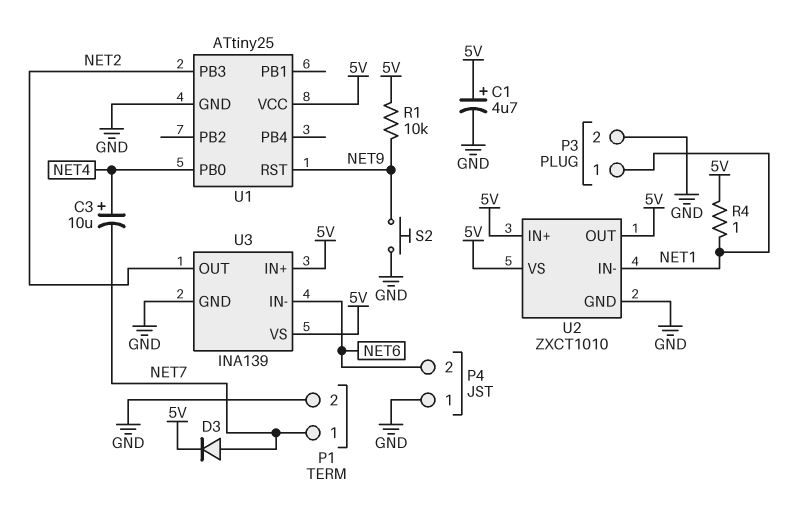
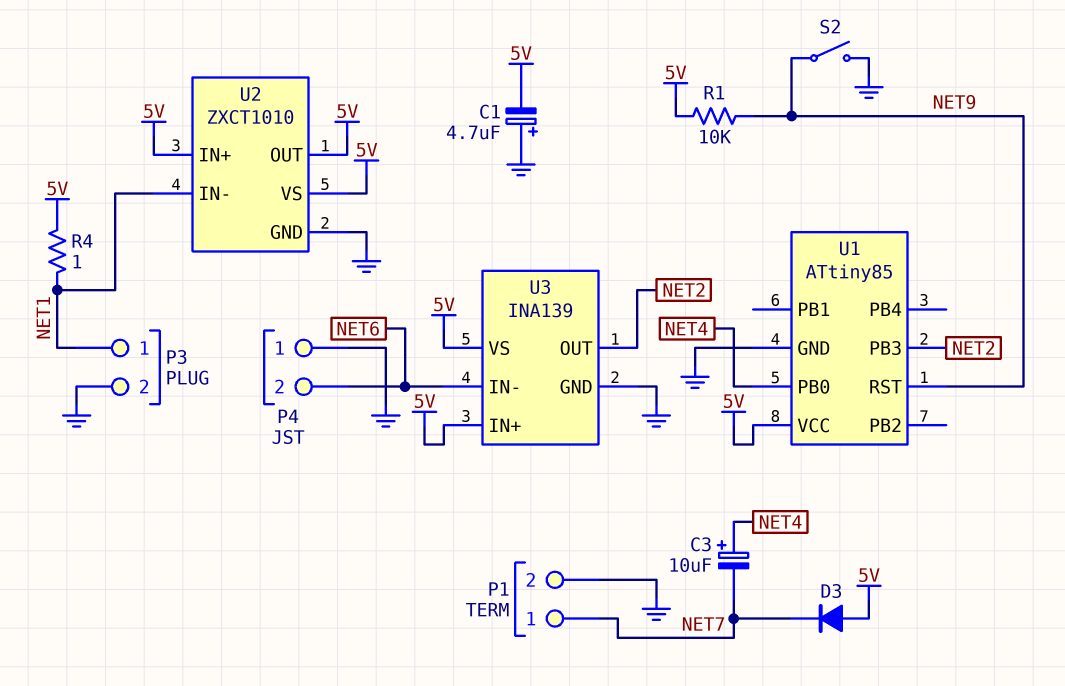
C1: 4.7uF (plus 5V, minus GND) -> 4.7uF (plus GND, minus 5V)
D3: diode (A NET7, K 5V) -> diode (A 5V, K NET7)
S2: button (GND, NET9) -> switch (GND, NET9)
U1: ATtiny25 -> ATtiny85

